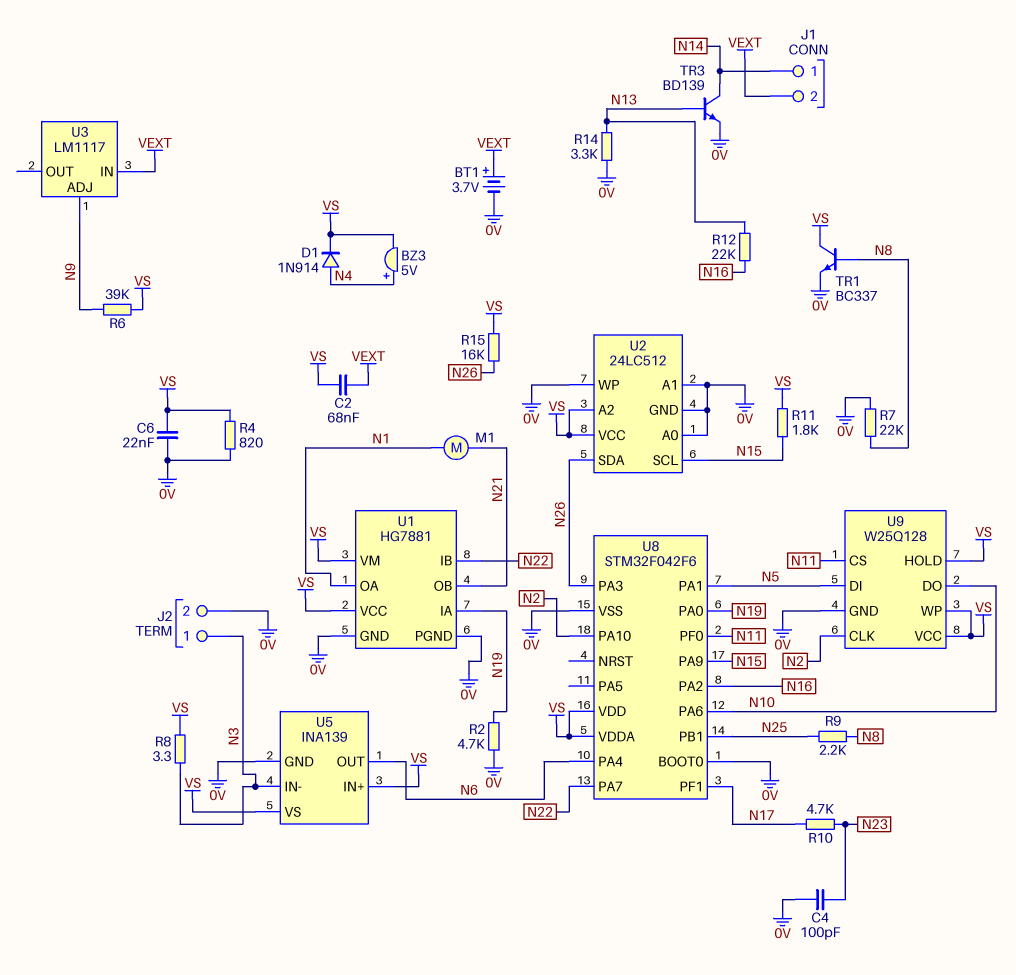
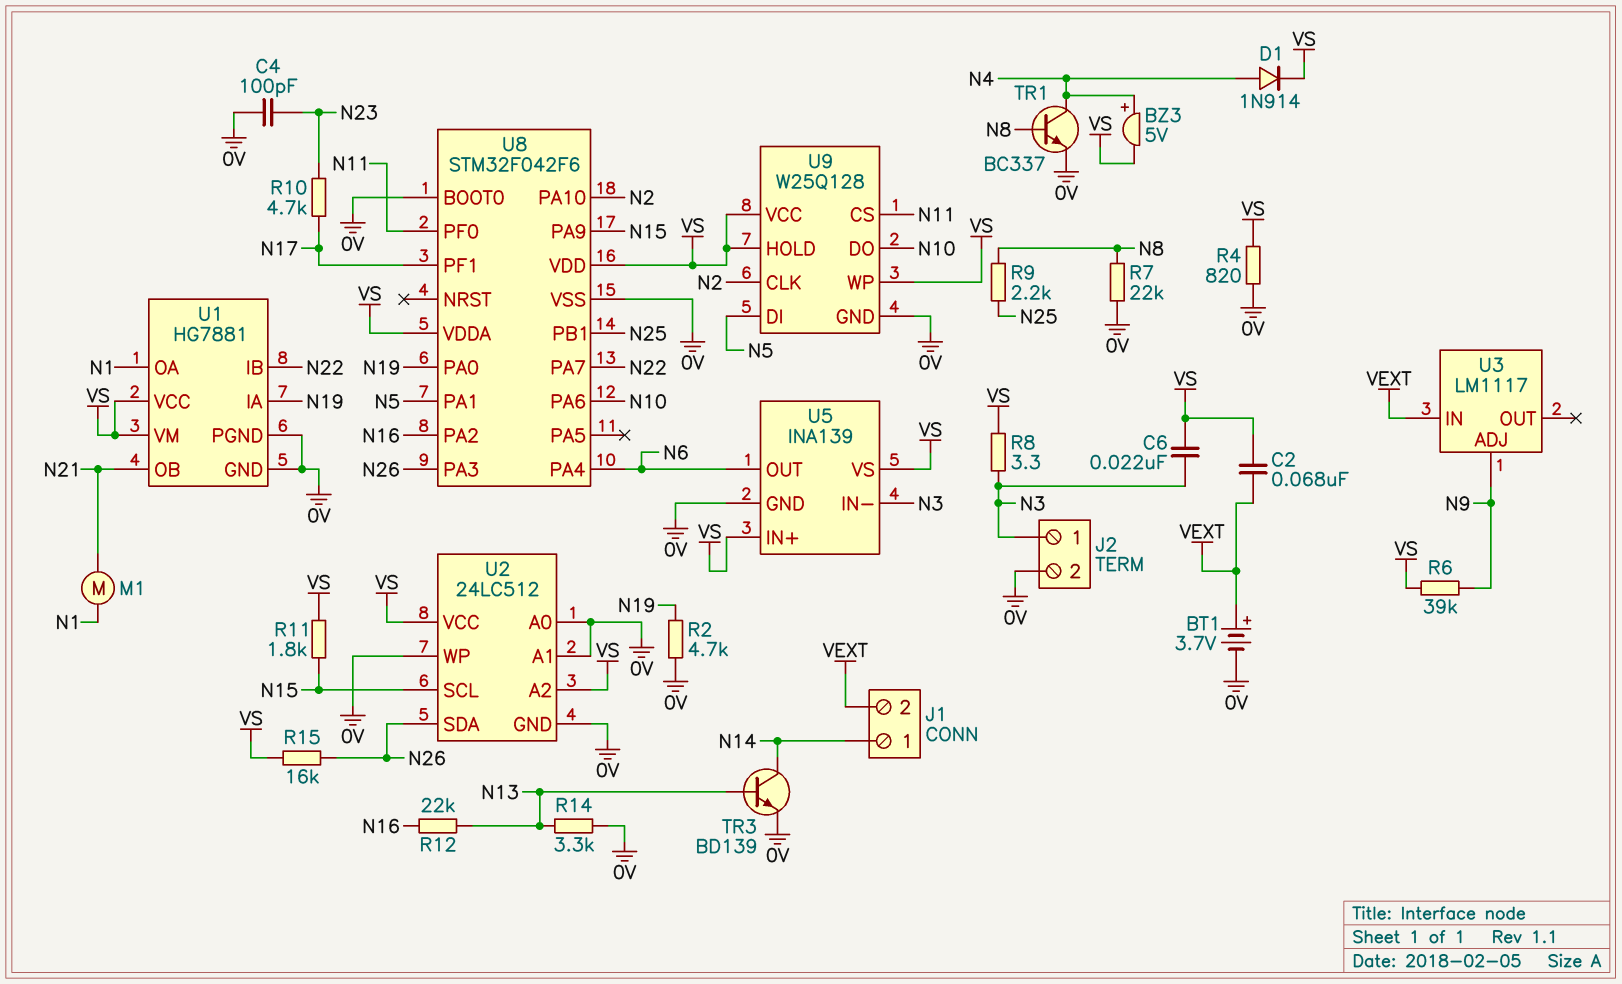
C6: 22nF (0V, VS) -> 22nF (N3, VS)
TR1: NPN BC337 (B N8, C VS, E 0V) -> NPN BC337 (B N8, C N4, E 0V)

